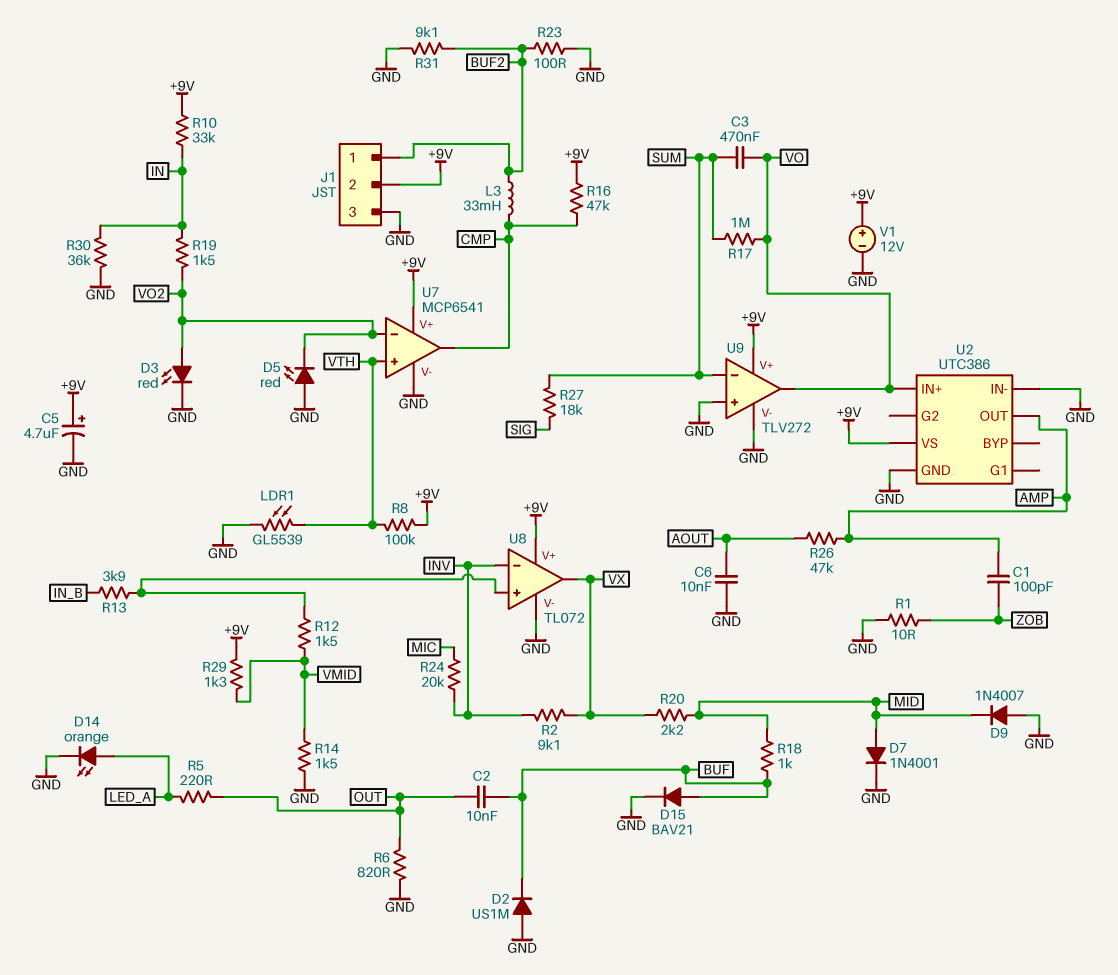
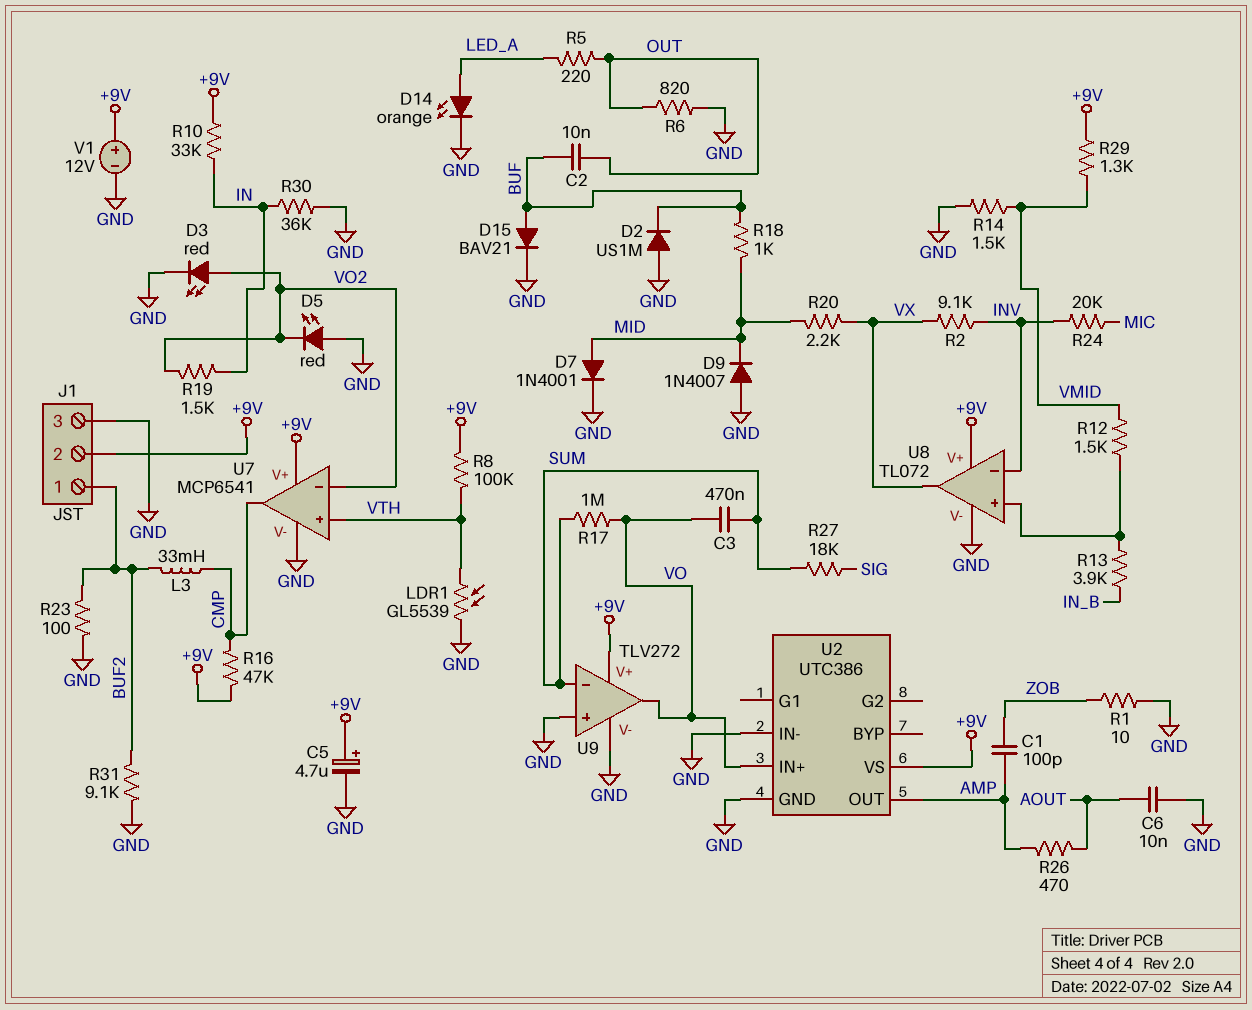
R26: 47k (AMP, AOUT) -> 470 (AMP, AOUT)

